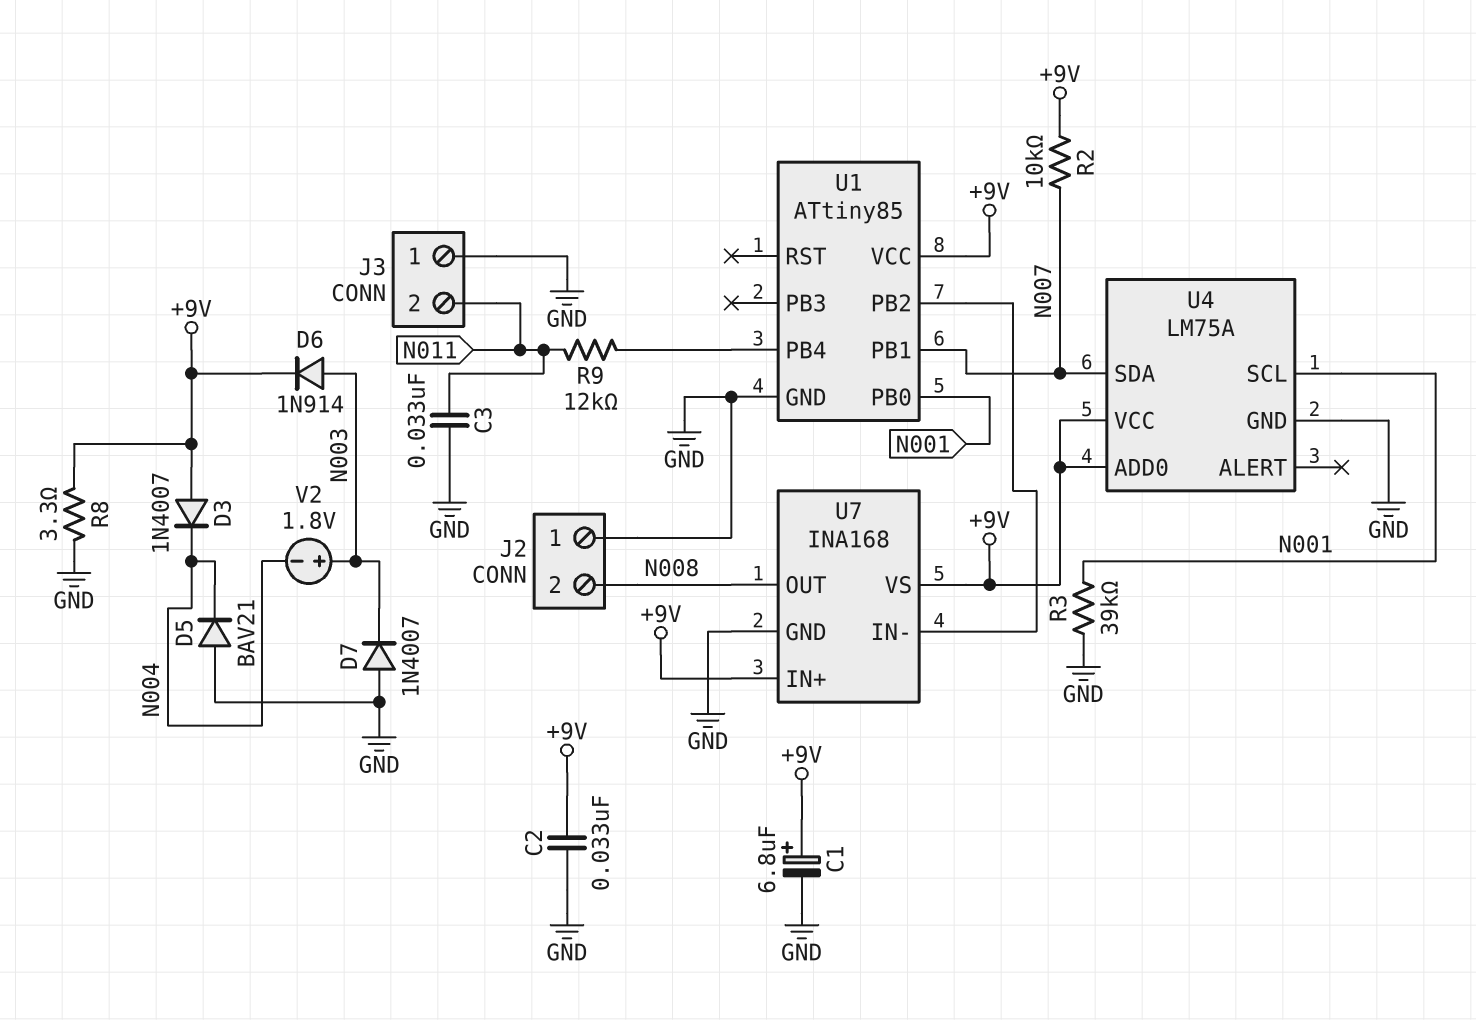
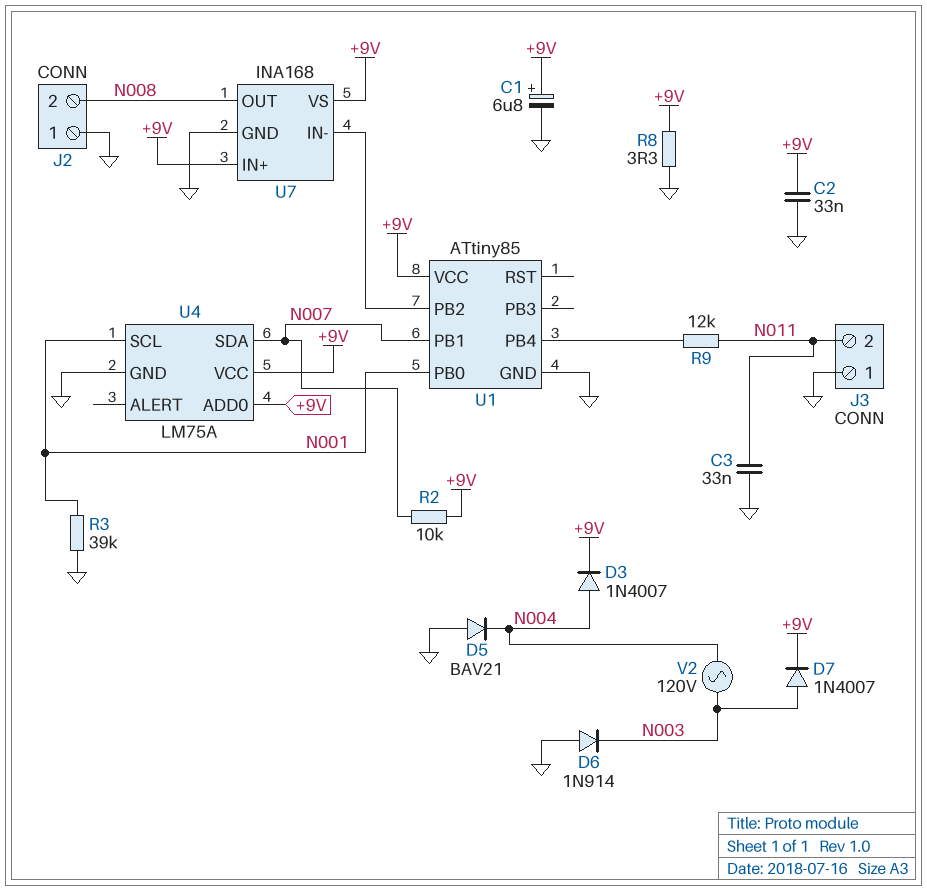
D3: diode 1N4007 (A +9V, K N004) -> diode 1N4007 (A N004, K +9V)
D6: diode 1N914 (A N003, K +9V) -> diode 1N914 (A GND, K N003)
D7: diode 1N4007 (A GND, K N003) -> diode 1N4007 (A N003, K +9V)
V2: 1.8V (plus N003, minus N004) -> AC 120V (N003, N004)

